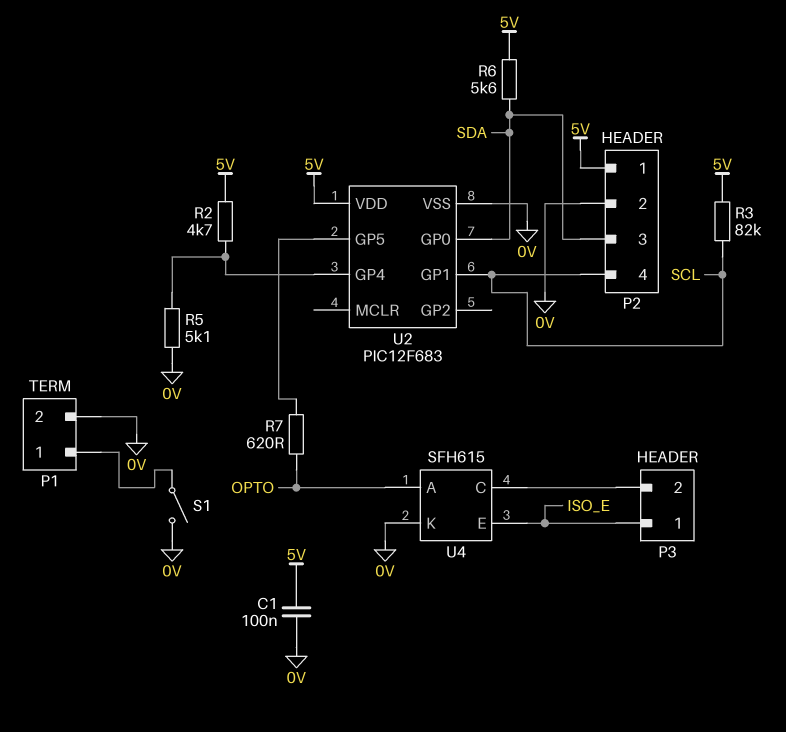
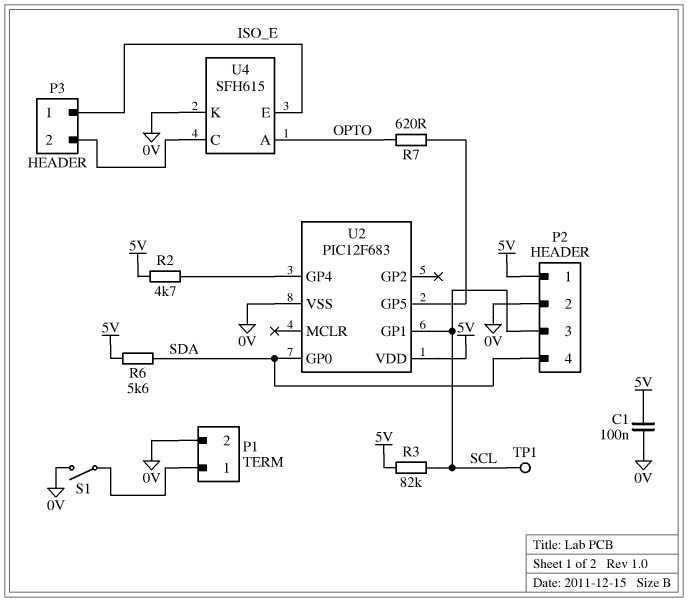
P2 pin 3: SDA -> SCL
P2 pin 4: SCL -> SDA
R5: 5.1k (0V, U2/GP4) -> none
TP1: none -> test point (SCL)

